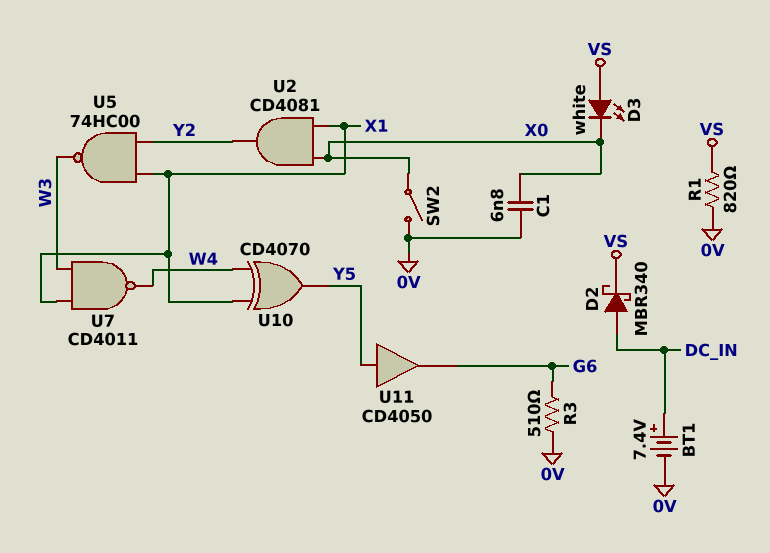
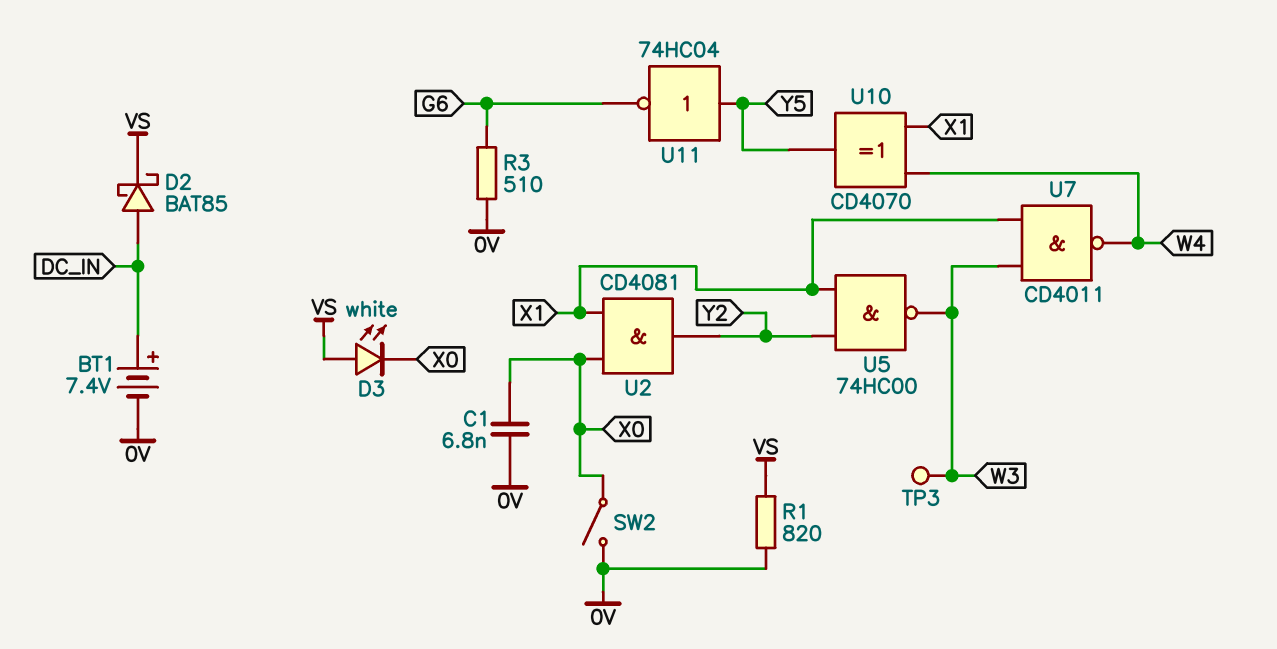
D2: schottky MBR340 (A DC_IN, K VS) -> schottky BAT85 (A DC_IN, K VS)
TP3: none -> test point (W3)
U11: buffer CD4050 (in Y5, out G6) -> NOT 74HC04 (in Y5, out G6)

